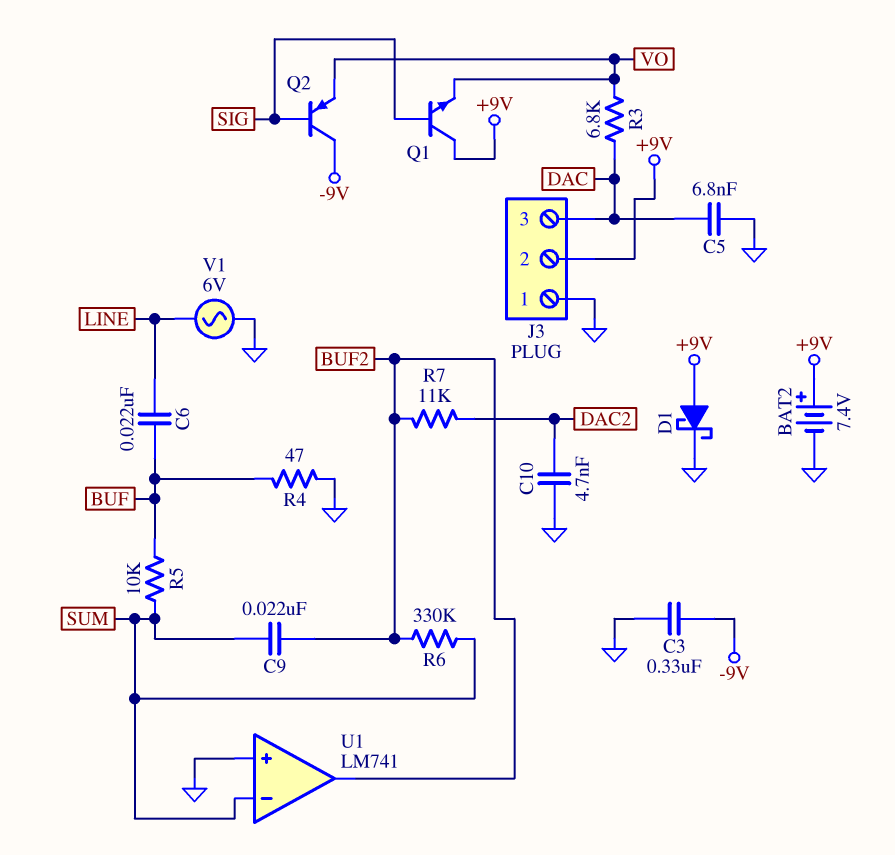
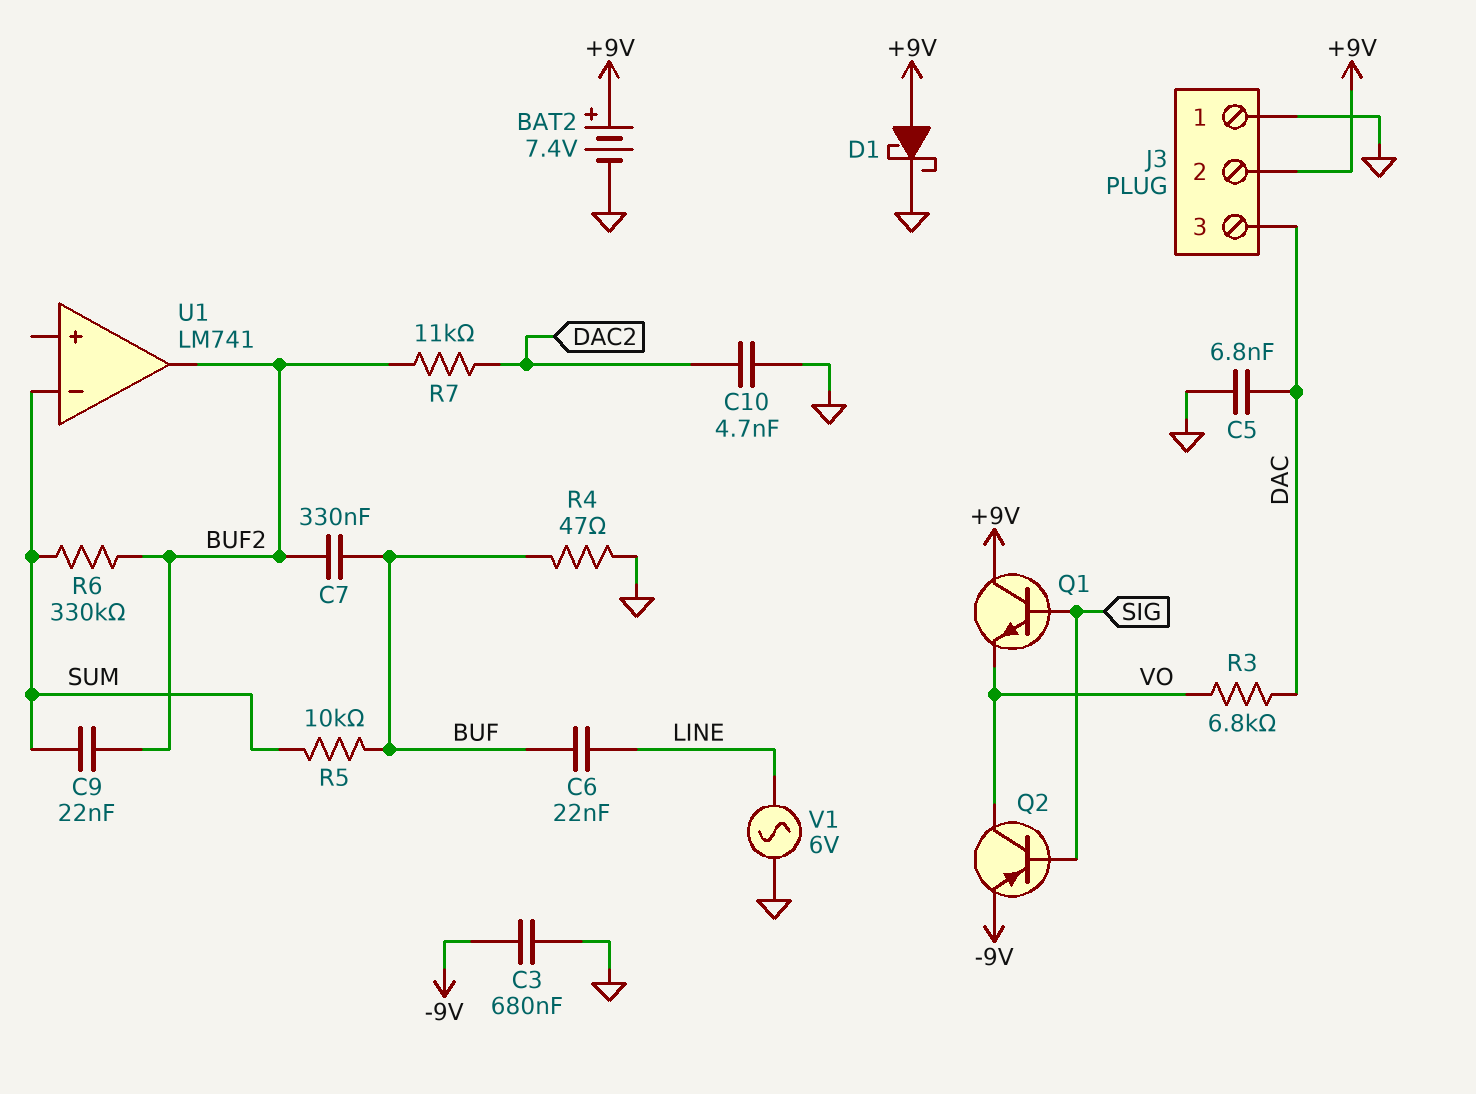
C3: 330nF (-9V, GND) -> 680nF (-9V, GND)
C7: none -> 330nF (BUF, BUF2)
Q2: PNP (B SIG, C -9V, E VO) -> PNP (B SIG, C VO, E -9V)
U1 pin in+: GND -> none

